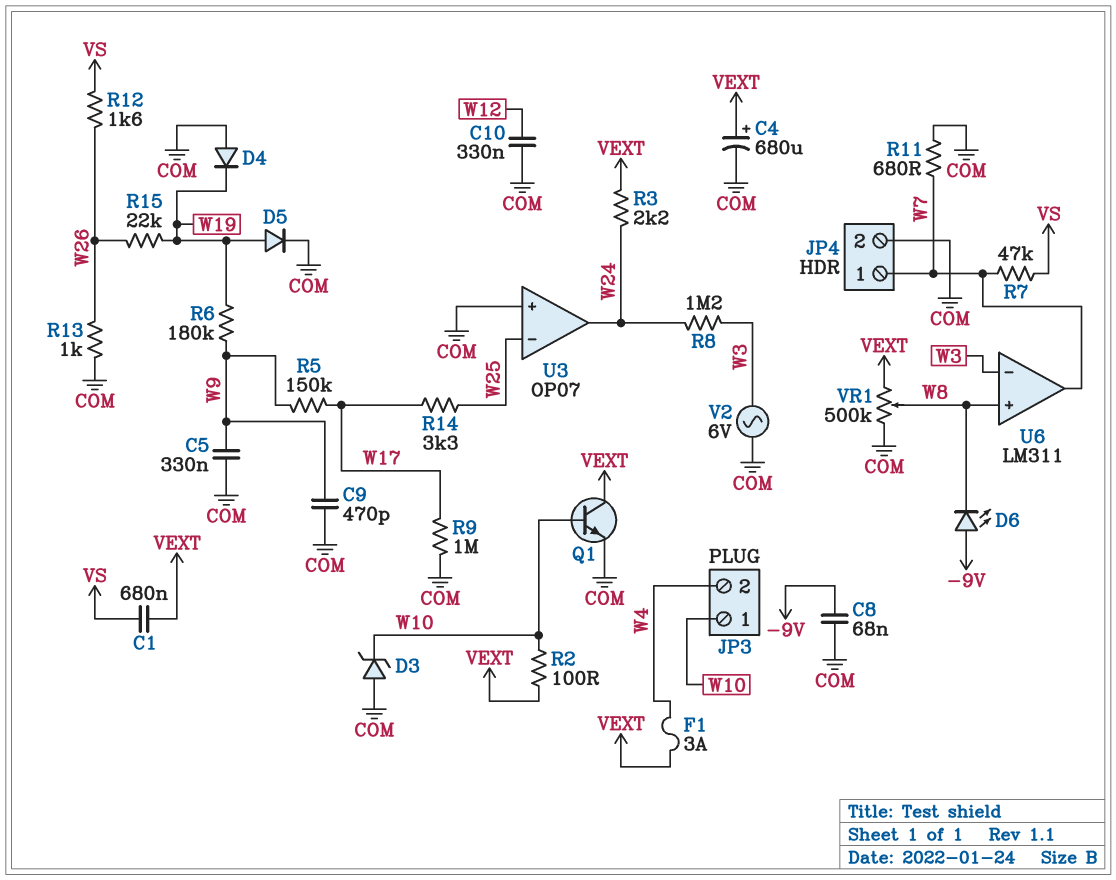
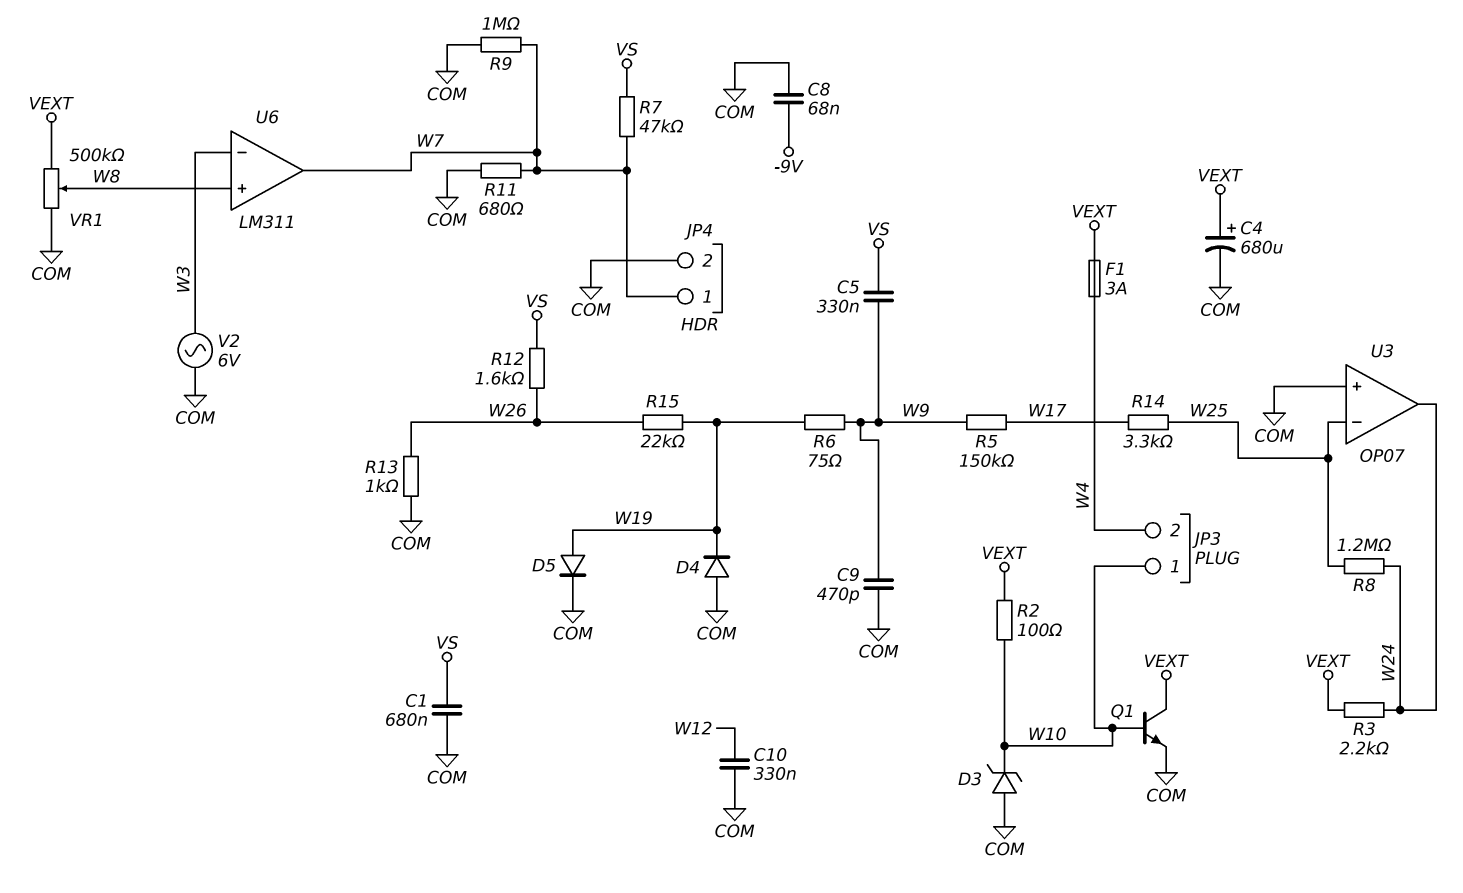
C1: 680nF (VEXT, VS) -> 680nF (COM, VS)
C5: 330nF (COM, W9) -> 330nF (VS, W9)
D6: LED (A -9V, K W8) -> none
R6: 180k (W9, W19) -> 75 (W9, W19)
R8: 1.2M (W3, W24) -> 1.2M (W24, W25)
R9: 1M (COM, W17) -> 1M (COM, W7)

